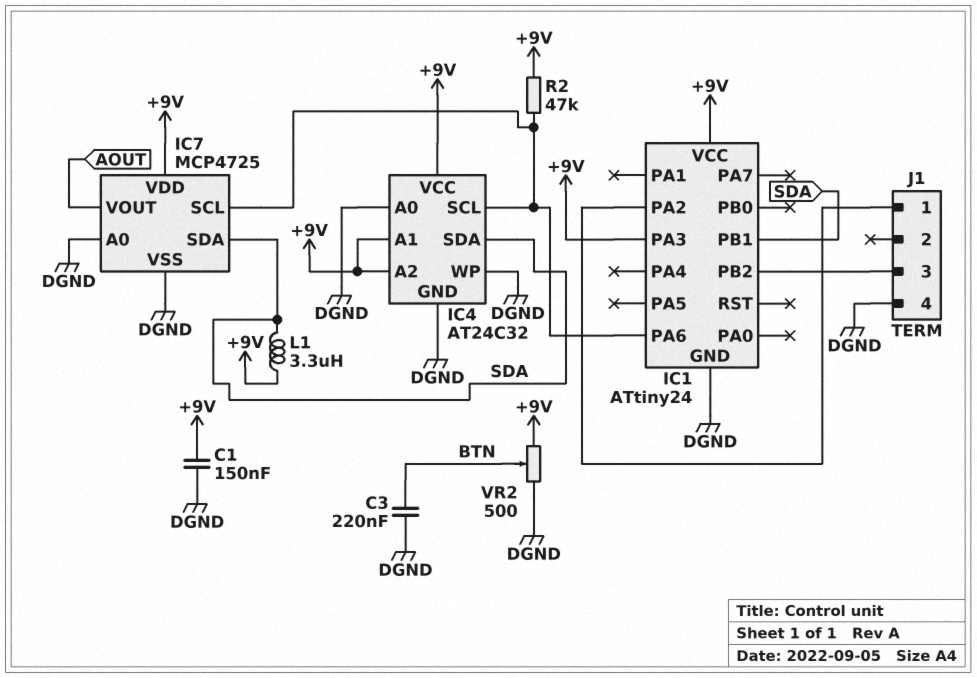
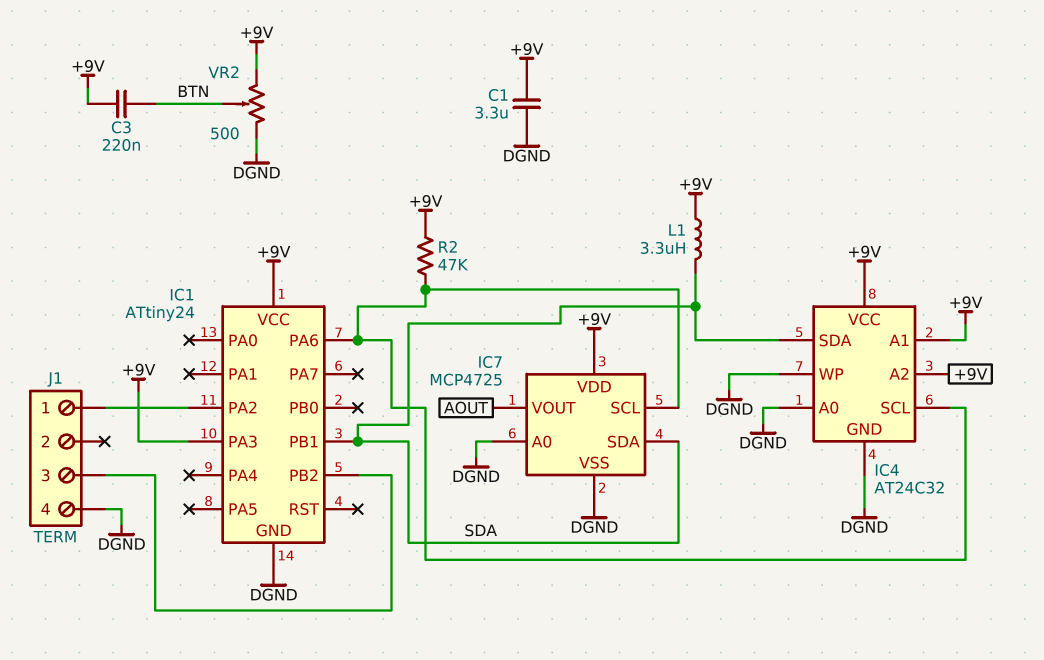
C1: 150nF (+9V, DGND) -> 3.3uF (+9V, DGND)
C3: 220nF (BTN, DGND) -> 220nF (+9V, BTN)

